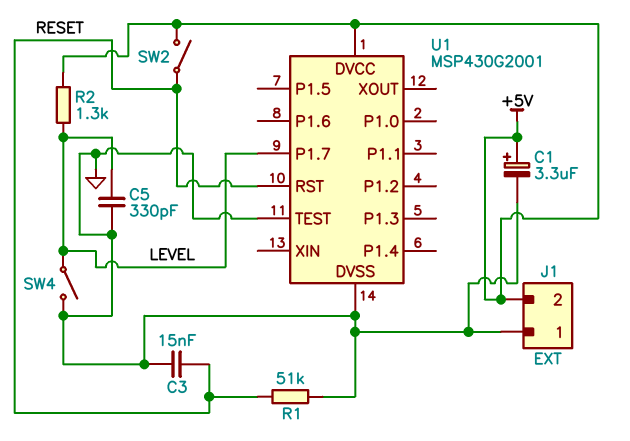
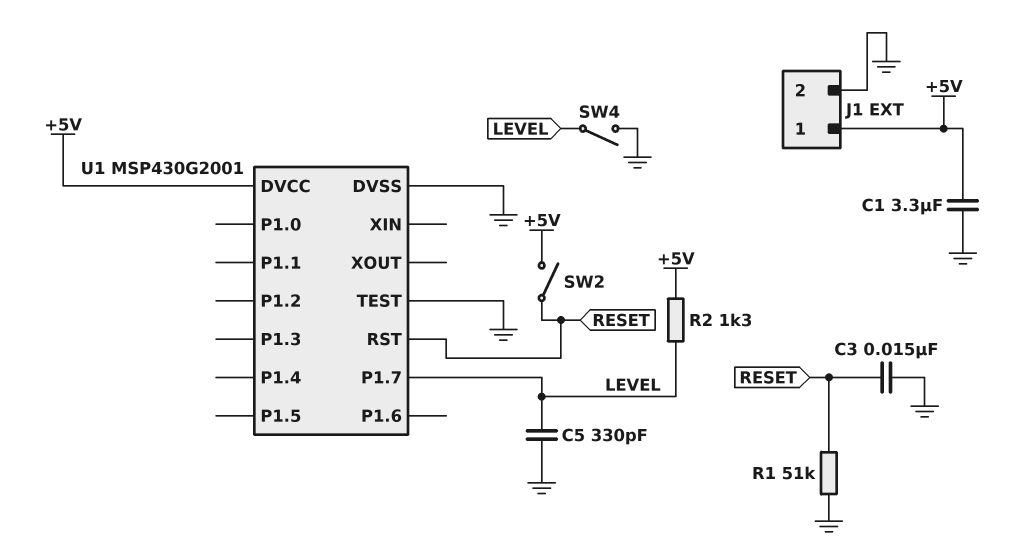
C1: 3.3uF (plus +5V, minus GND) -> 3.3uF (+5V, GND)
J1 pin 1: GND -> +5V
J1 pin 2: +5V -> GND

